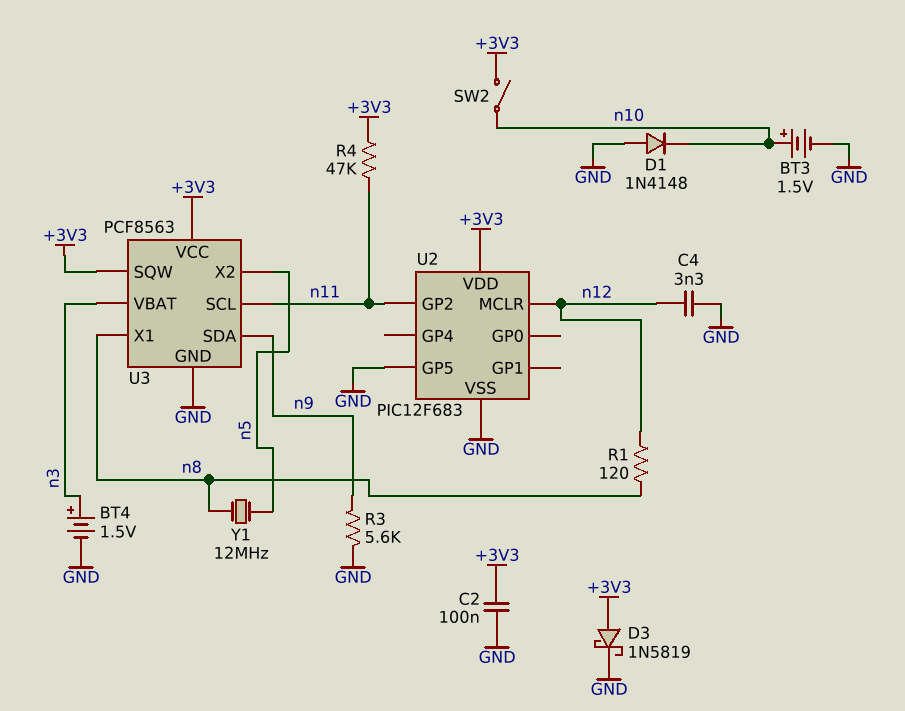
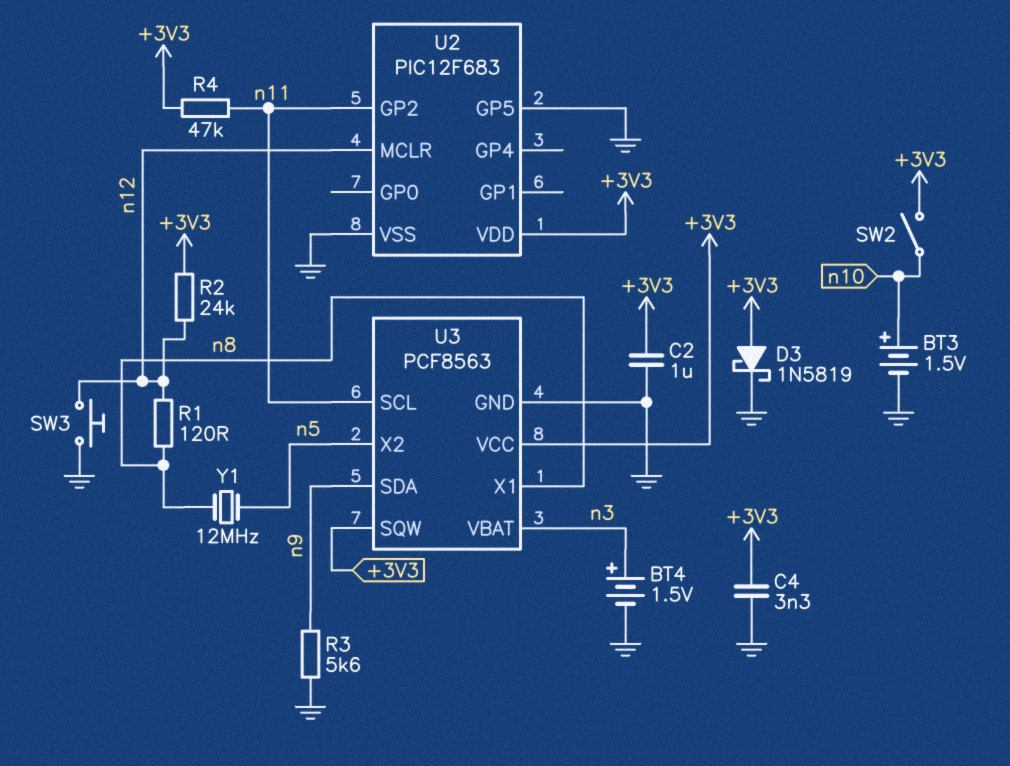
C2: 100nF (+3V3, GND) -> 1uF (+3V3, GND)
C4: 3.3nF (GND, n12) -> 3.3nF (+3V3, GND)
D1: diode 1N4148 (A GND, K n10) -> none
R2: none -> 24k (+3V3, n12)
SW3: none -> button (GND, n12)

